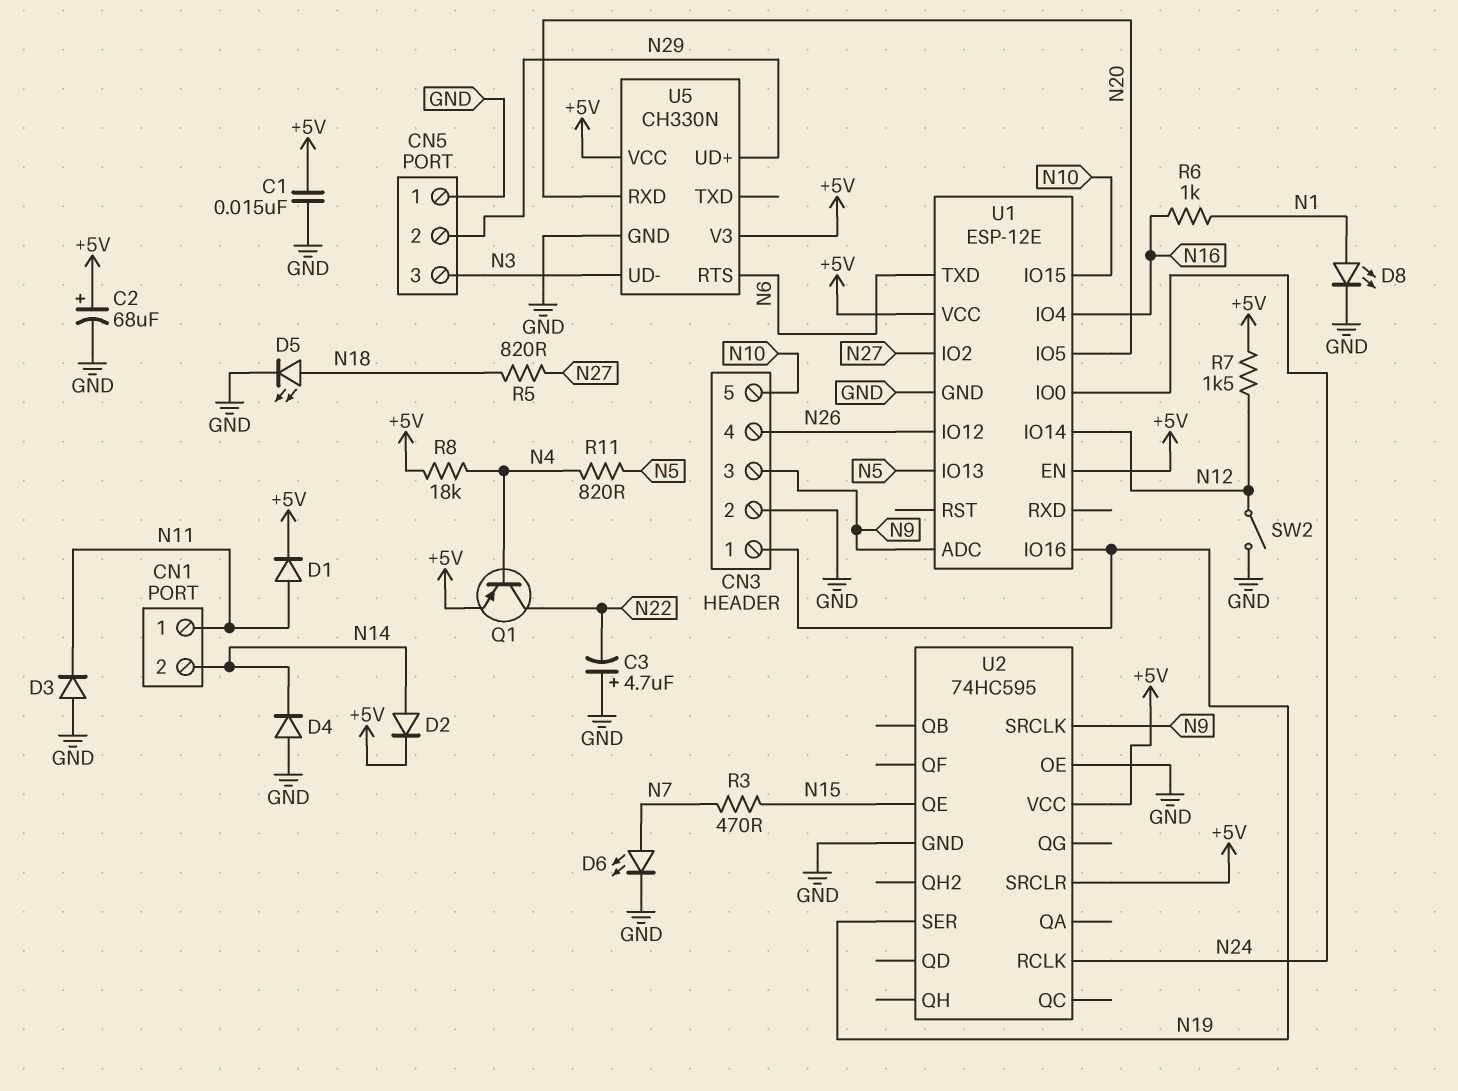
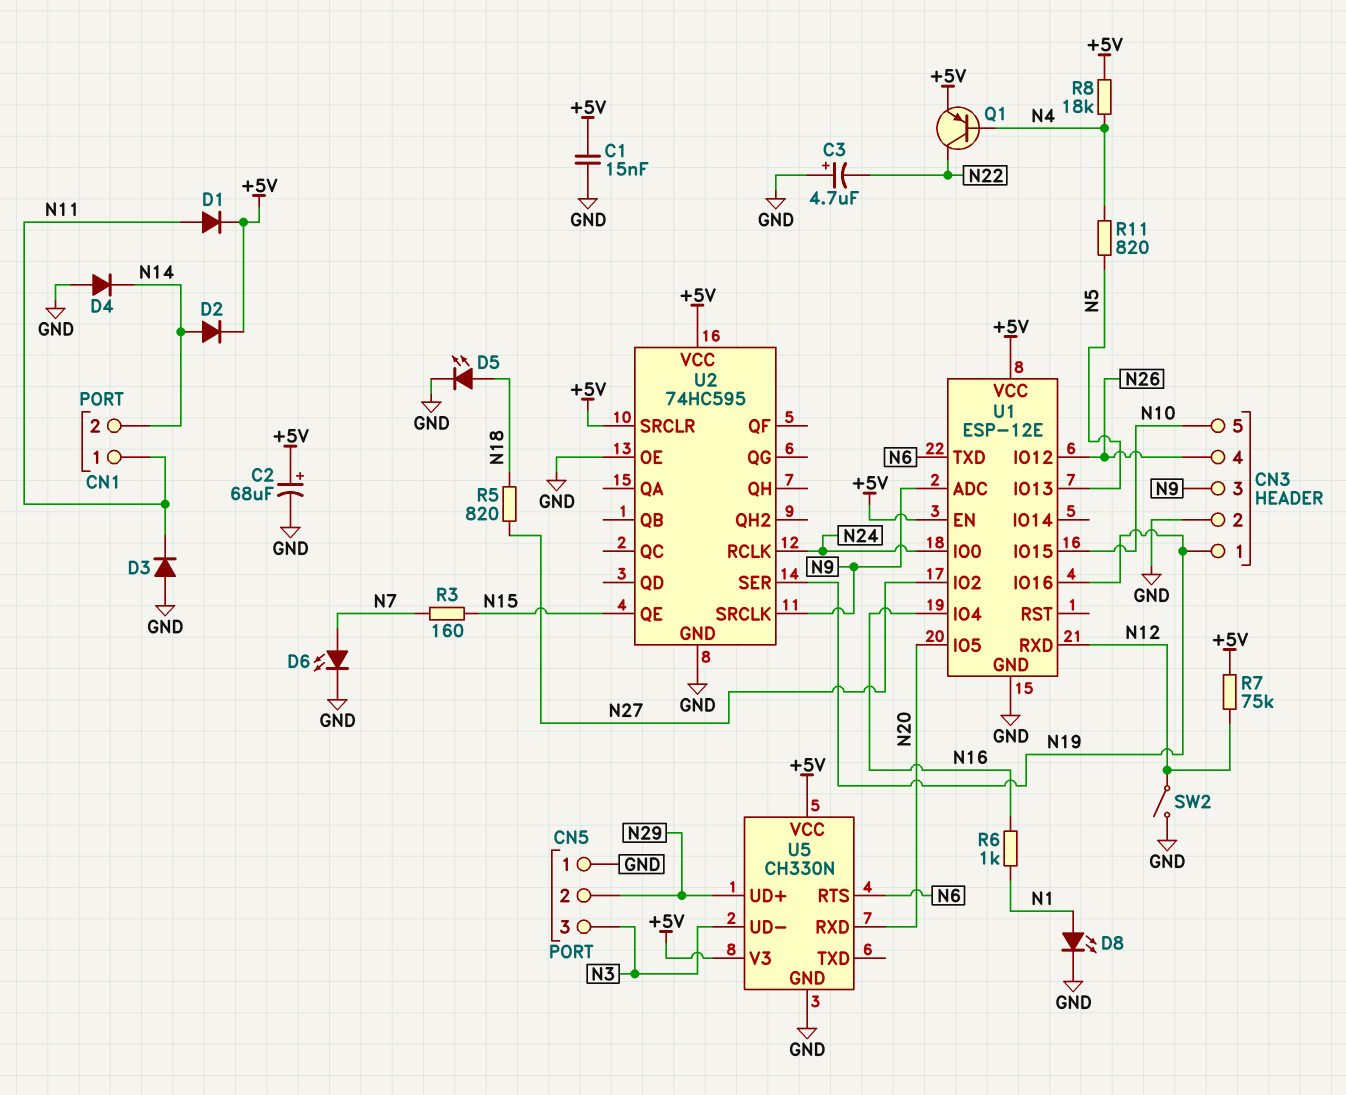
R3: 470 (N7, N15) -> 160 (N7, N15)
R7: 1.5k (+5V, N12) -> 75k (+5V, N12)
U1 pin IO14: N12 -> none
U1 pin RXD: none -> N12

